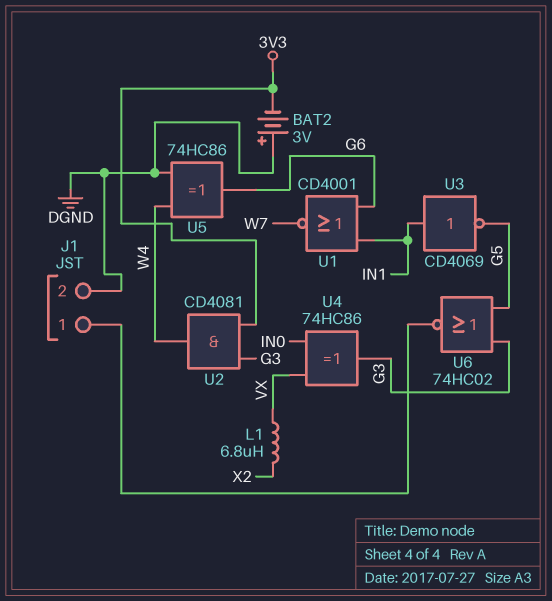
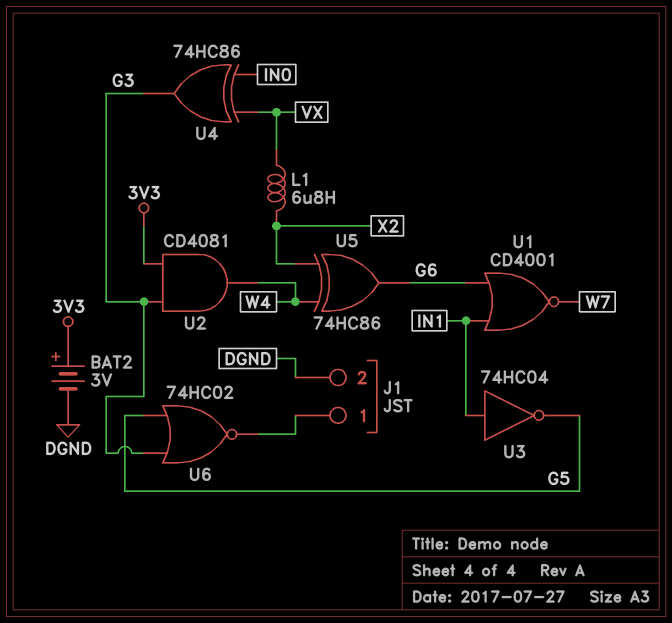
BAT2: 3V (plus DGND, minus 3V3) -> 3V (plus 3V3, minus DGND)
U3: NOT CD4069 (in IN1, out G5) -> NOT 74HC04 (in IN1, out G5)
U5: XOR 74HC86 (in DGND, in W4, out G6) -> XOR 74HC86 (in W4, in X2, out G6)

